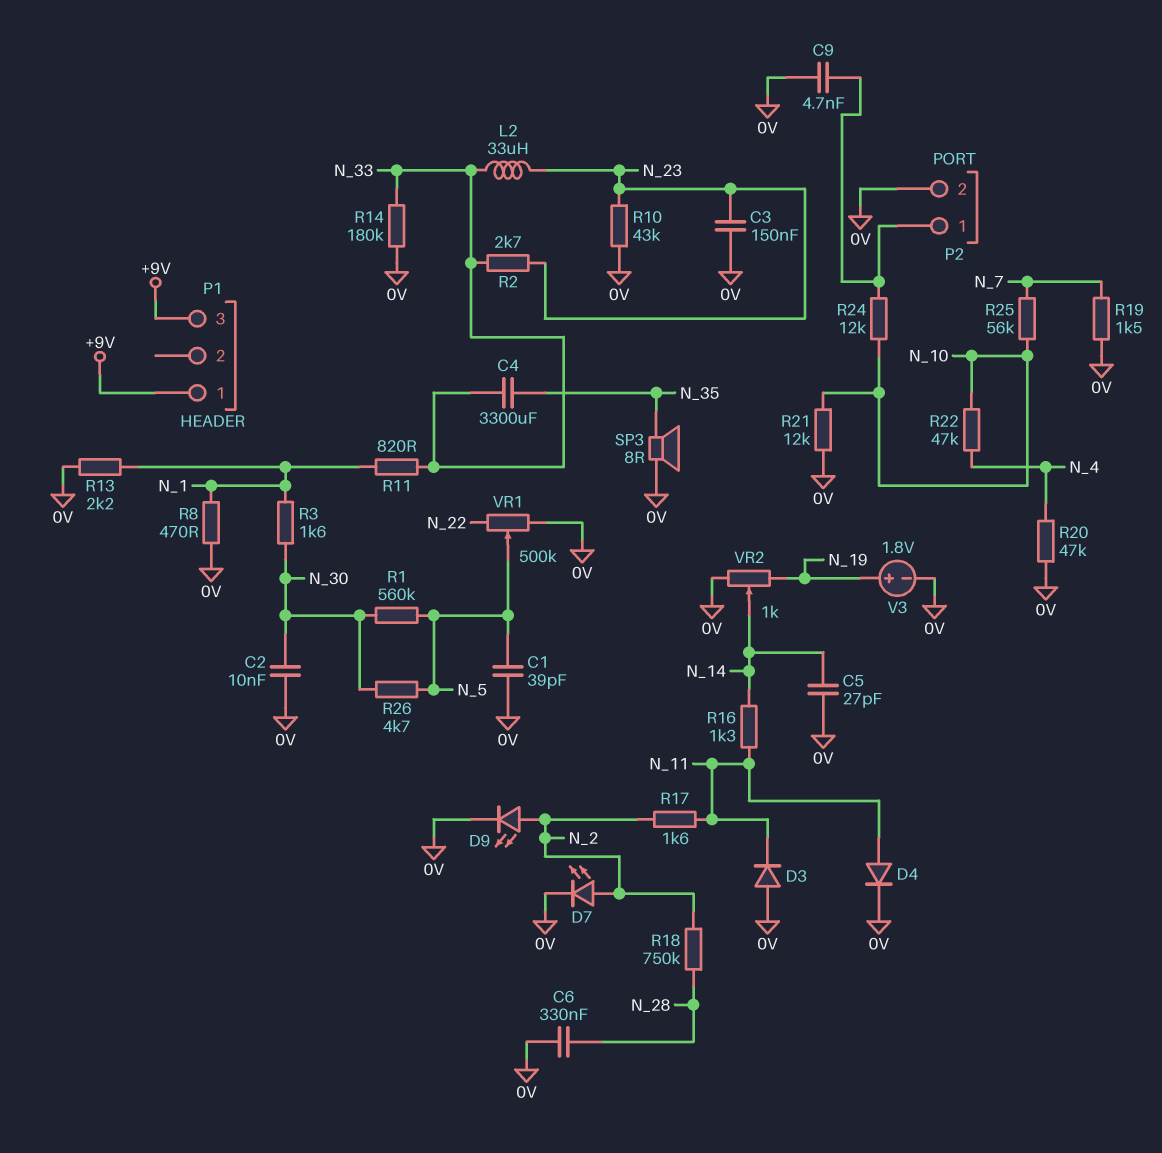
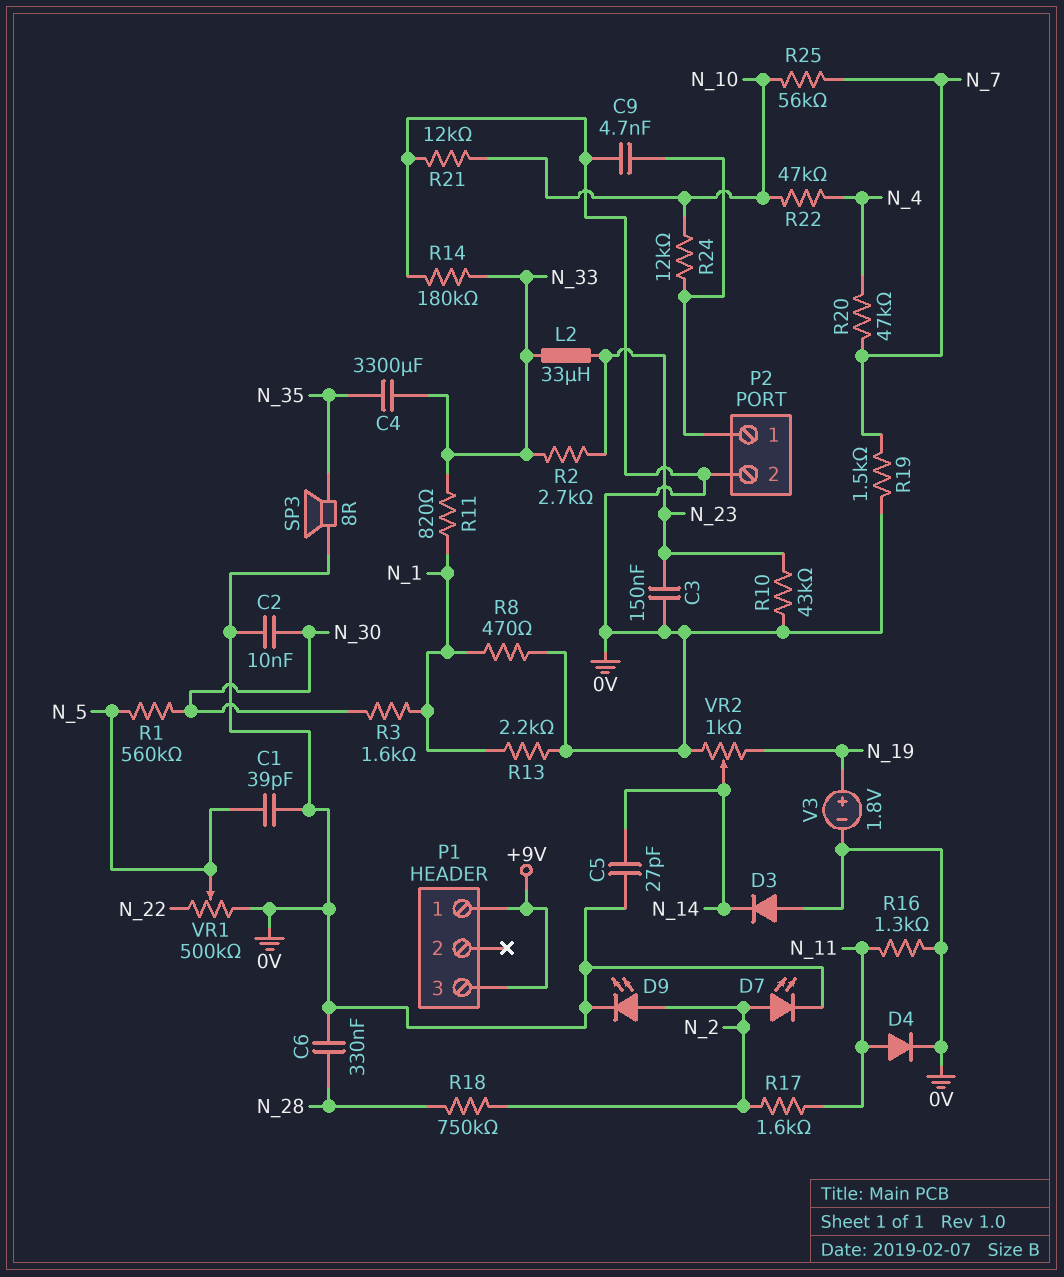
D3: diode (A 0V, K N_11) -> diode (A 0V, K N_14)
R16: 1.3k (N_11, N_14) -> 1.3k (0V, N_11)
R20: 47k (0V, N_4) -> 47k (N_4, N_7)
R26: 4.7k (N_5, N_30) -> none

